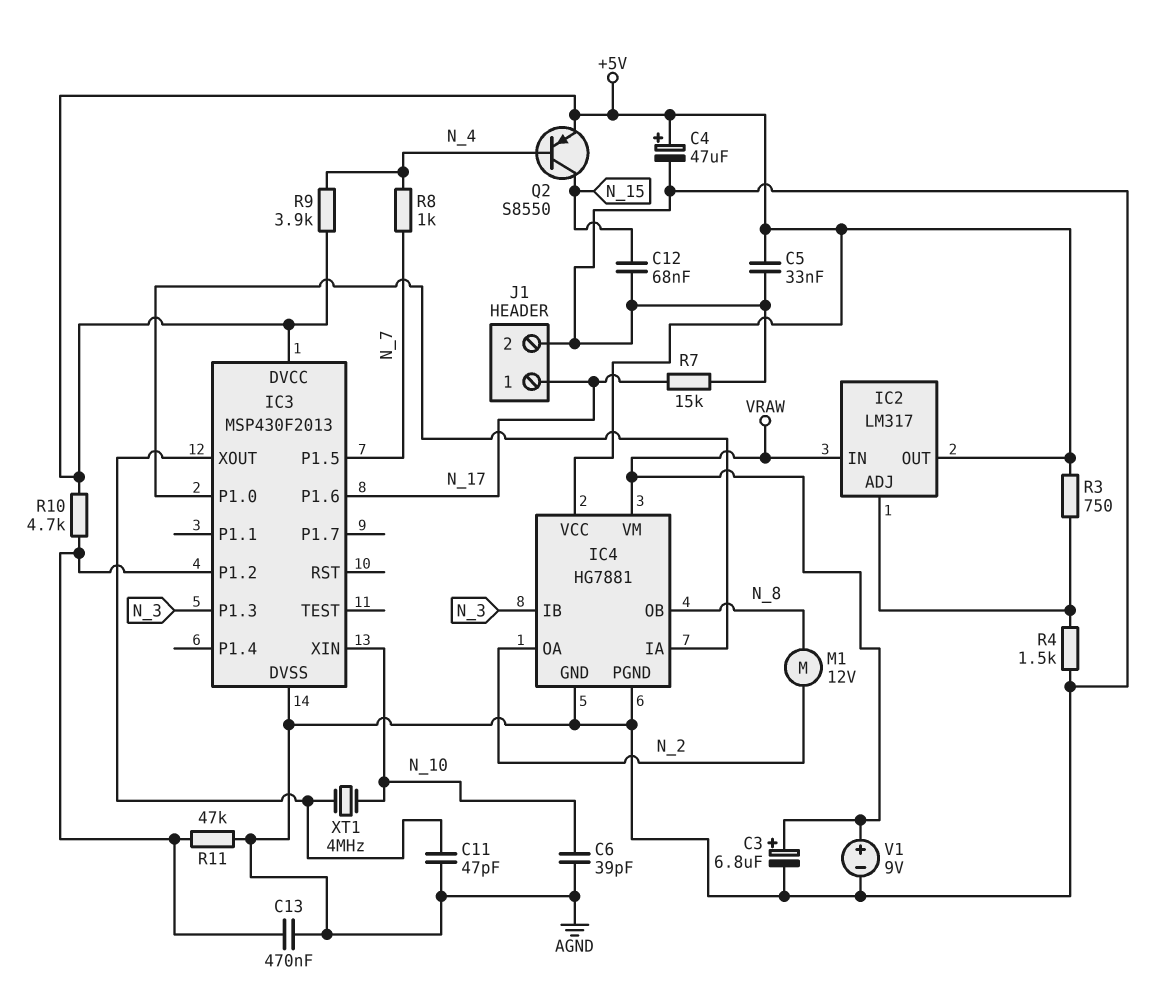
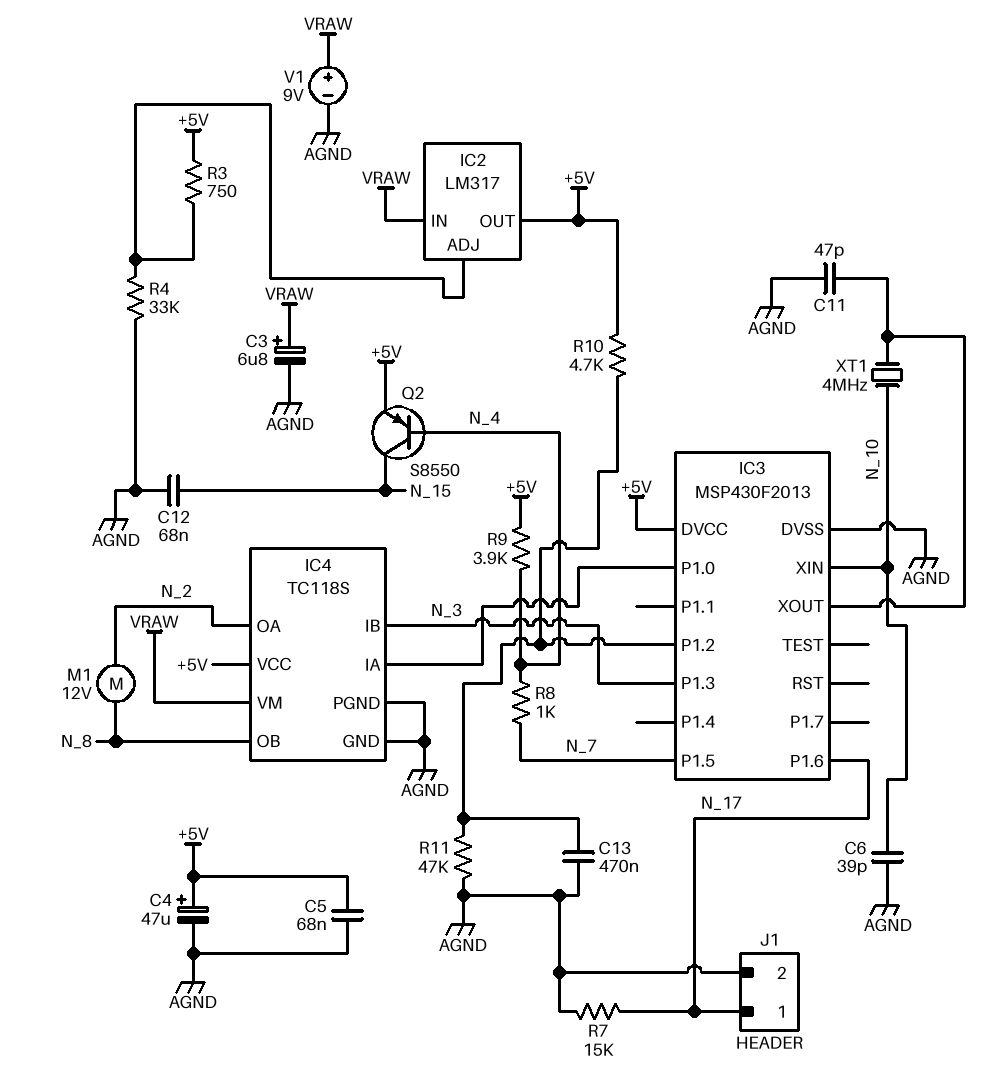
C5: 33nF (+5V, AGND) -> 68nF (+5V, AGND)
IC4: HG7881 -> TC118S
R4: 1.5k (AGND, IC2/ADJ) -> 33k (AGND, IC2/ADJ)

